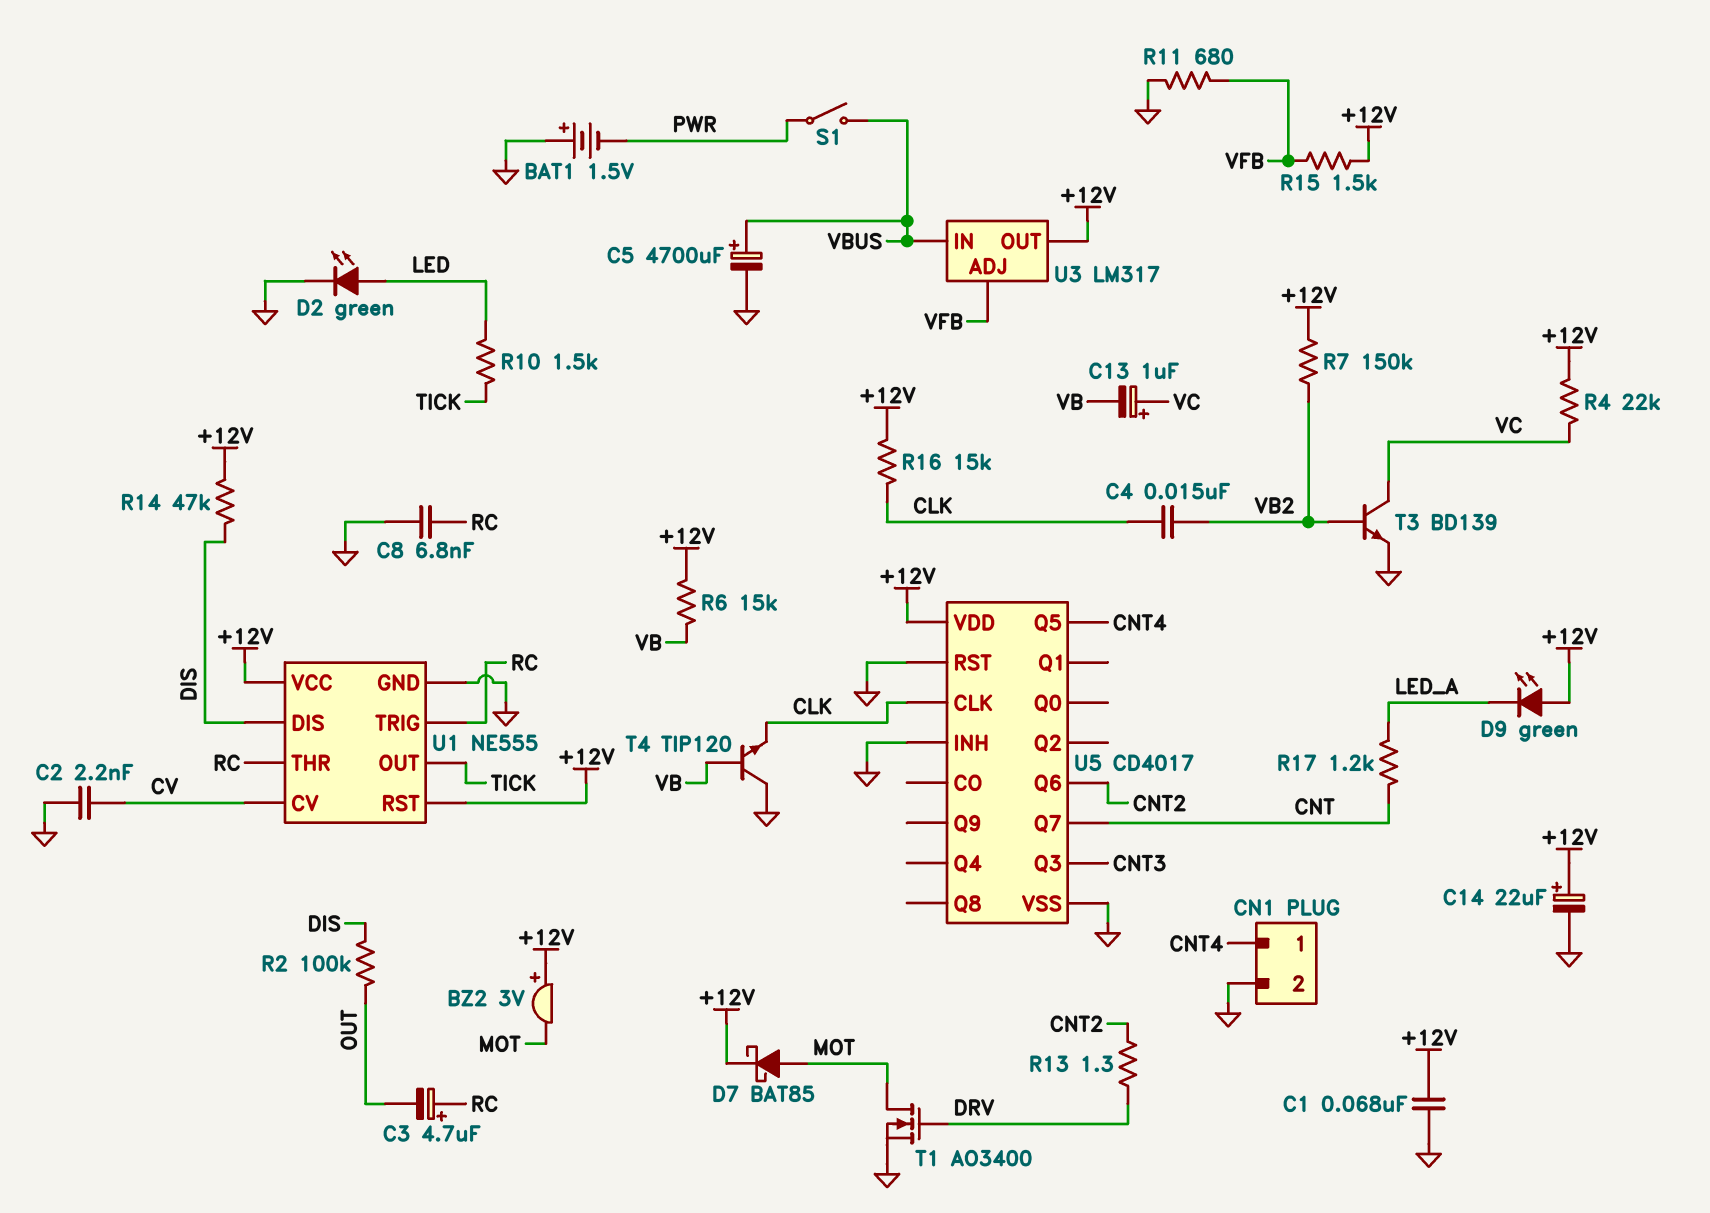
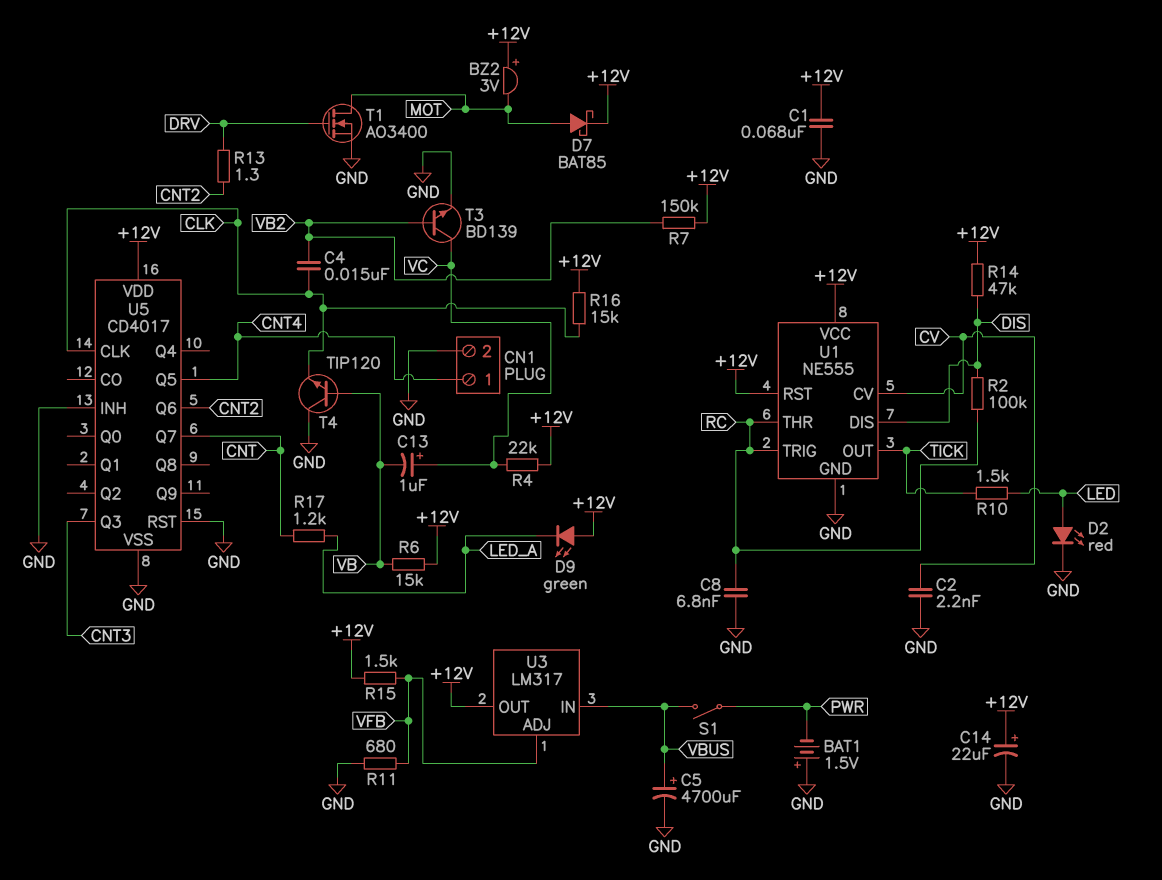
C3: 4.7uF (plus RC, minus OUT) -> none
D2: LED green (A LED, K GND) -> LED red (A LED, K GND)
R2: 100k (DIS, OUT) -> 100k (DIS, RC)

